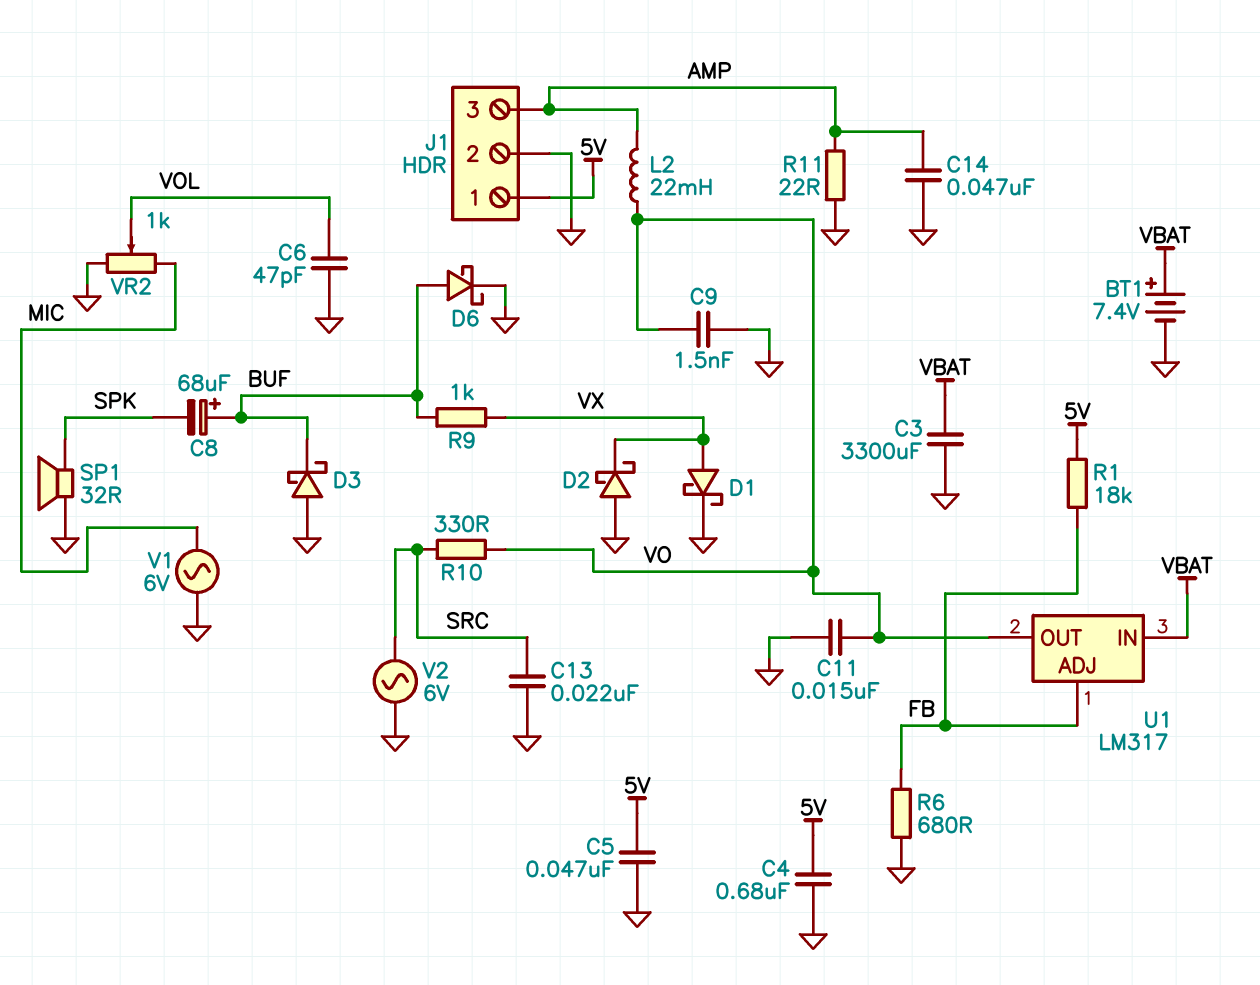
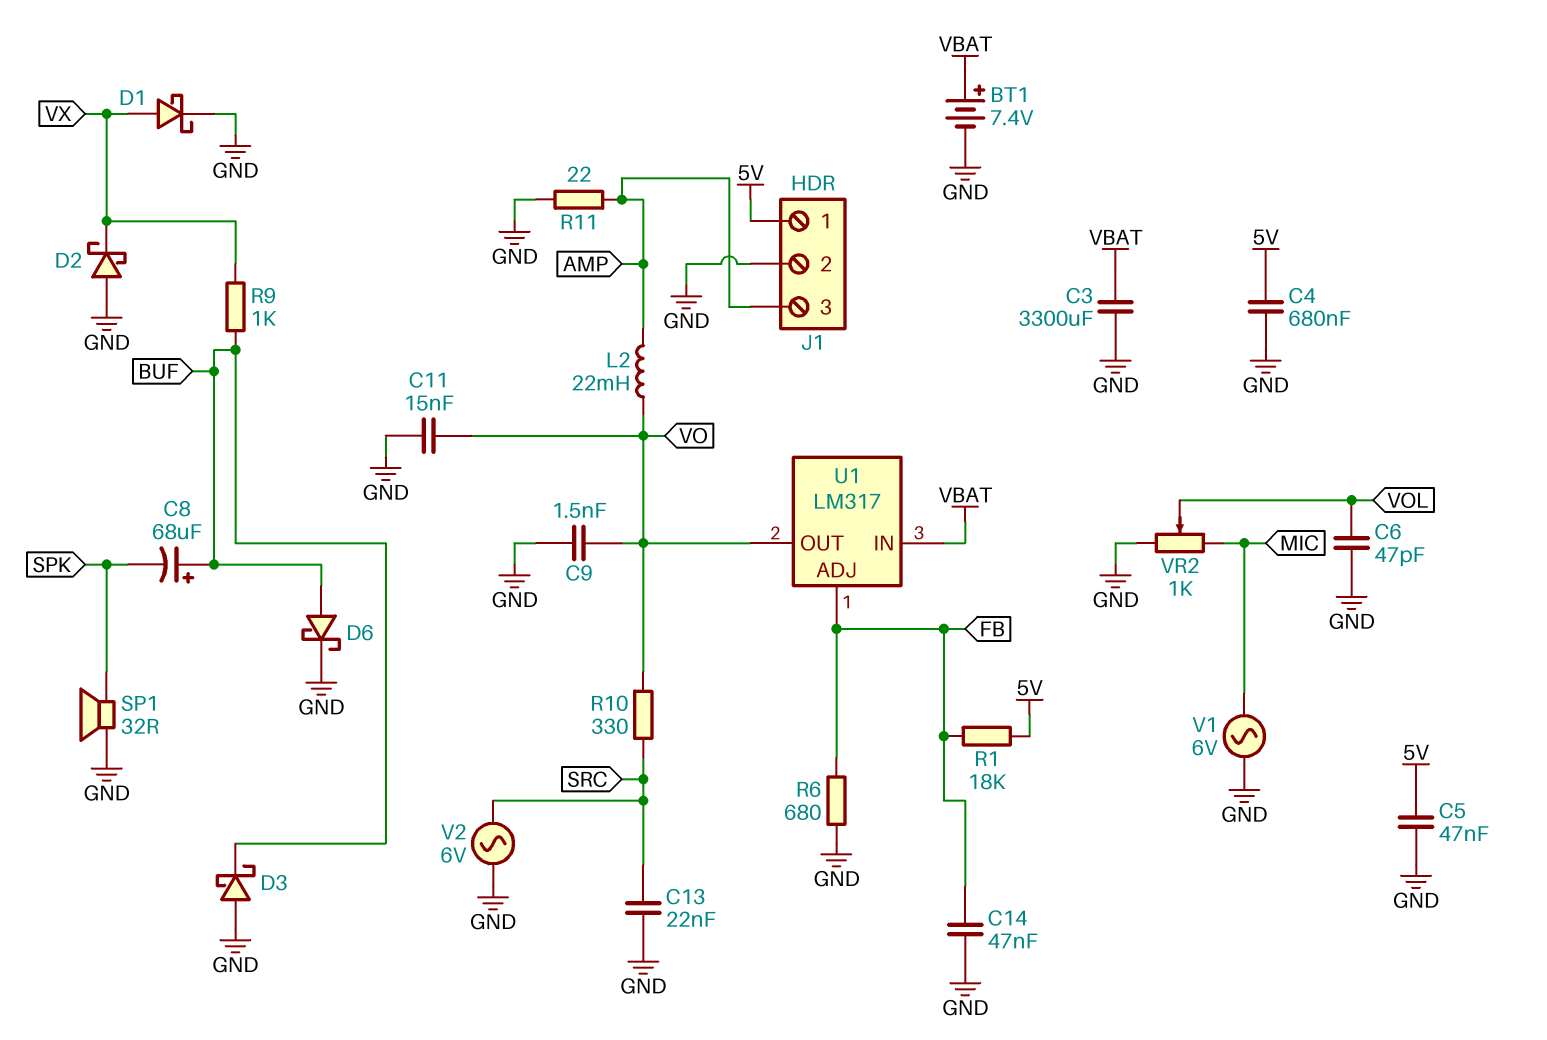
C14: 47nF (AMP, GND) -> 47nF (FB, GND)

